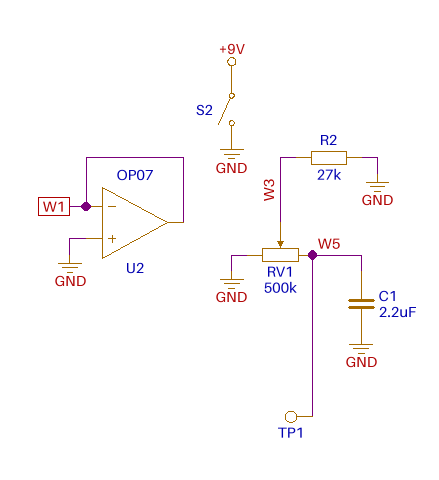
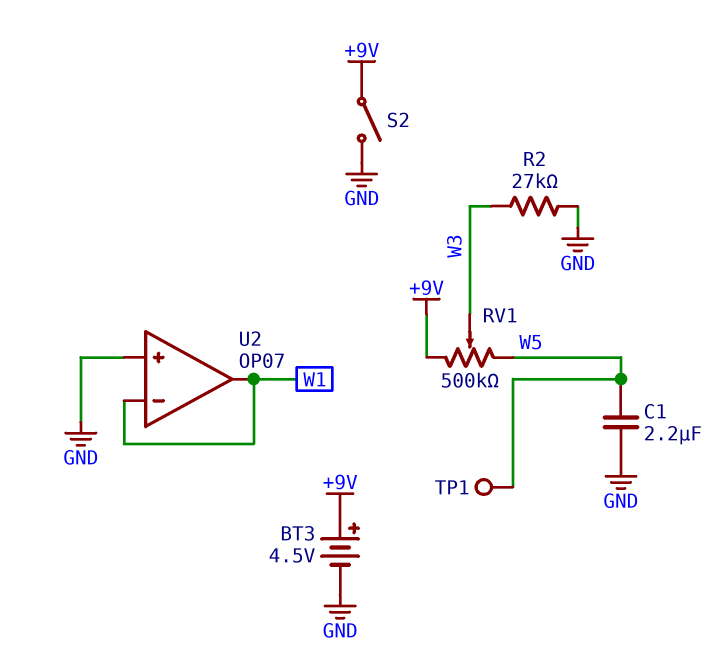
BT3: none -> 4.5V (plus +9V, minus GND)
RV1: 500k (GND, W5, wiper W3) -> 500k (+9V, W5, wiper W3)

